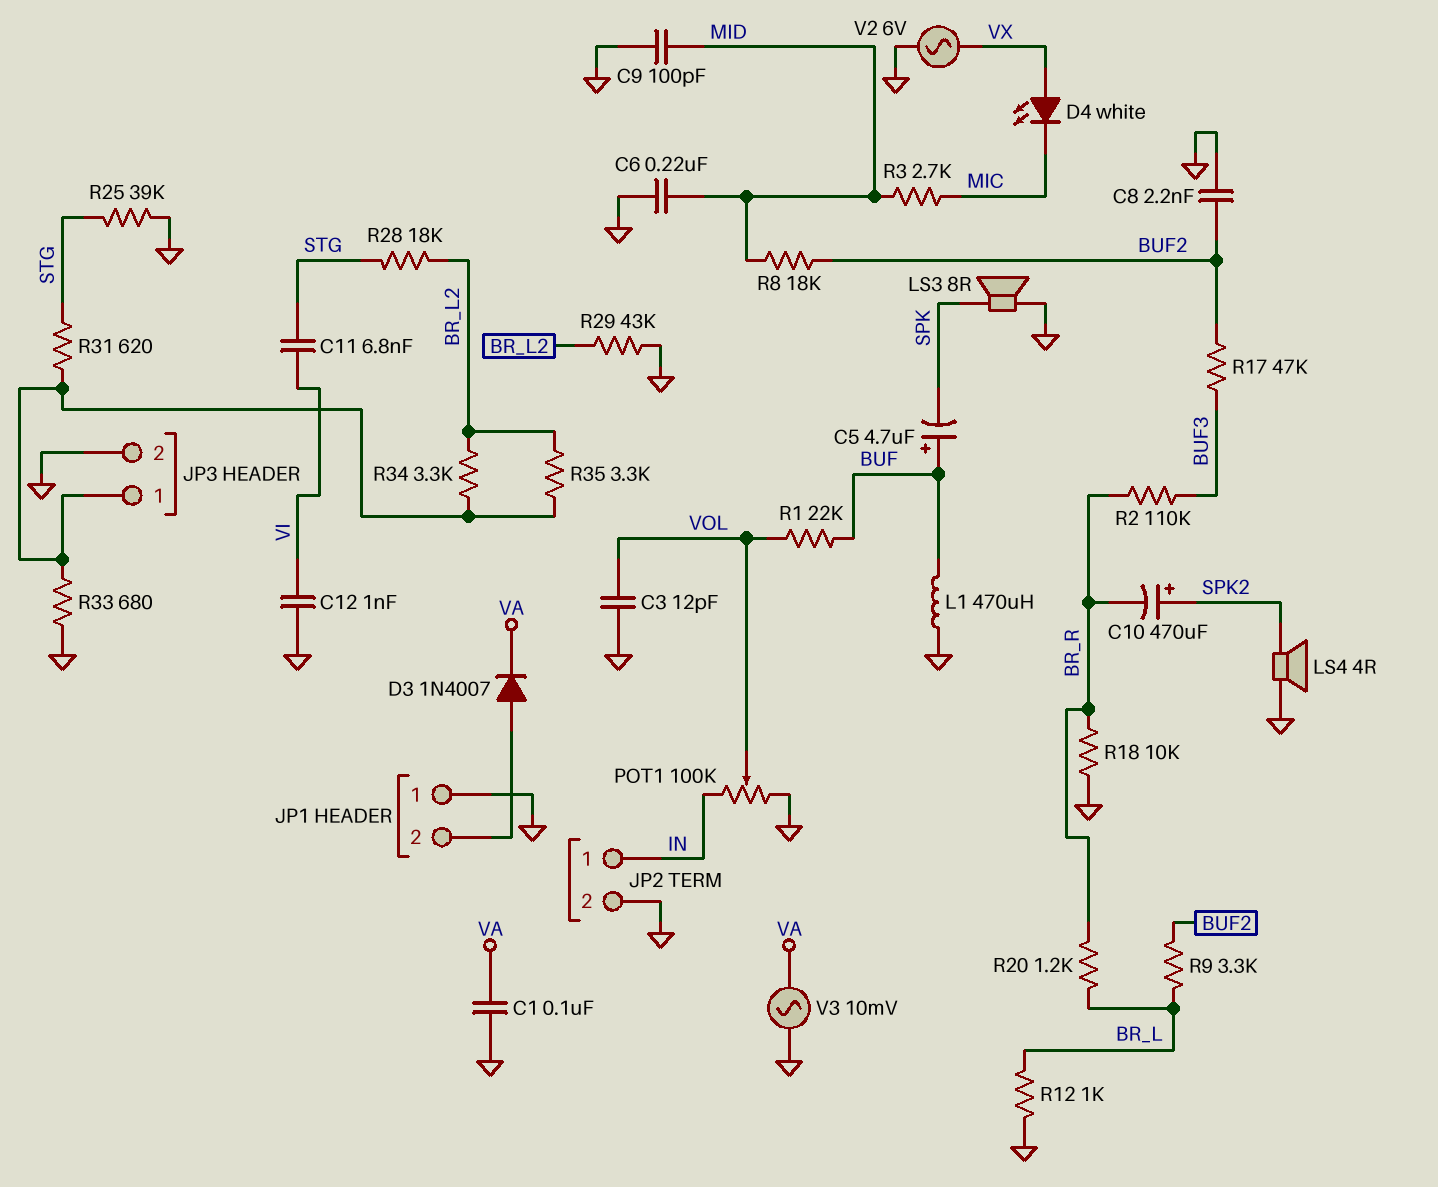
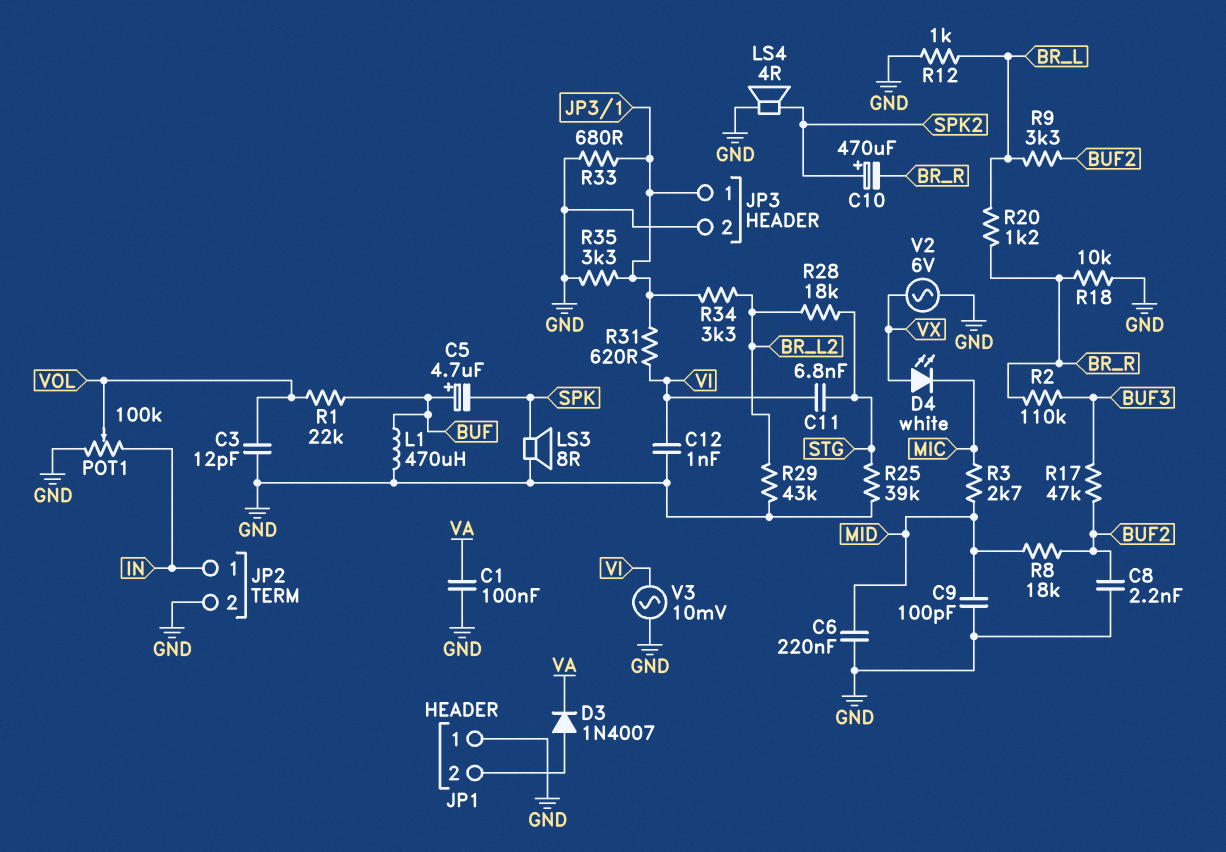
R31: 620 (JP3/1, STG) -> 620 (JP3/1, VI)
R35: 3.3k (BR_L2, JP3/1) -> 3.3k (GND, JP3/1)
V3: AC 10mV (GND, VA) -> AC 10mV (GND, VI)

